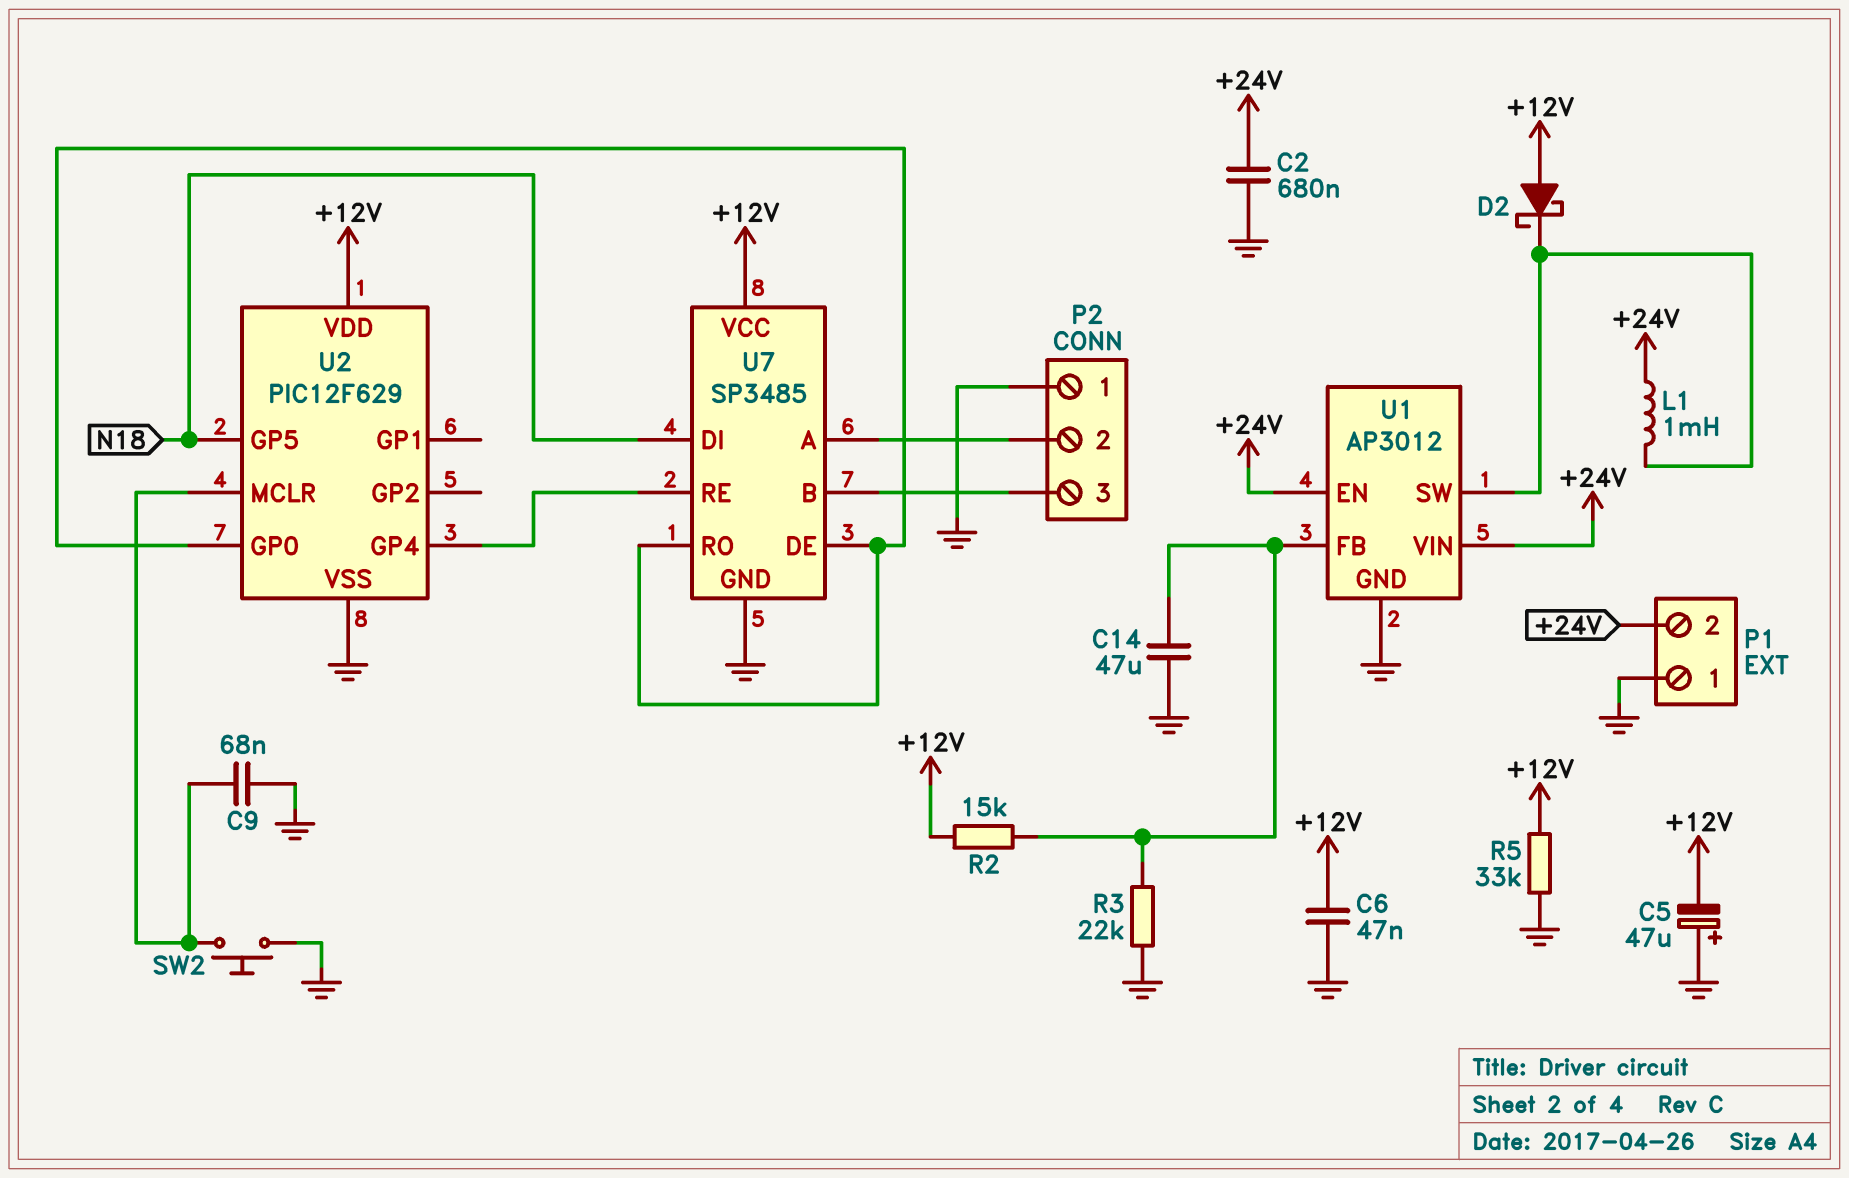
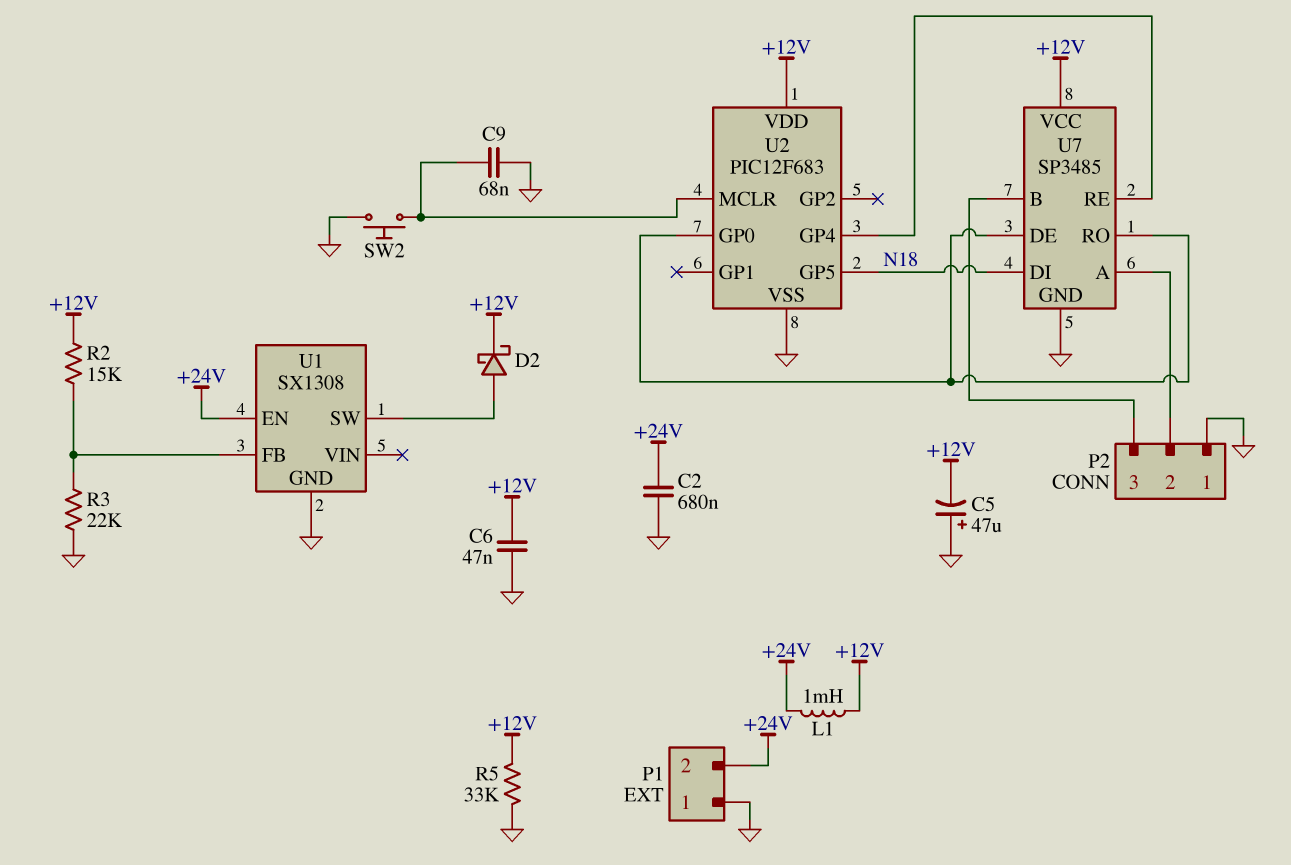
C14: 47uF (GND, U1/FB) -> none
D2: schottky (A +12V, K U1/SW) -> schottky (A U1/SW, K +12V)
L1: 1mH (+24V, U1/SW) -> 1mH (+12V, +24V)
U1: AP3012 -> SX1308
U1 pin VIN: +24V -> none
U2: PIC12F629 -> PIC12F683

